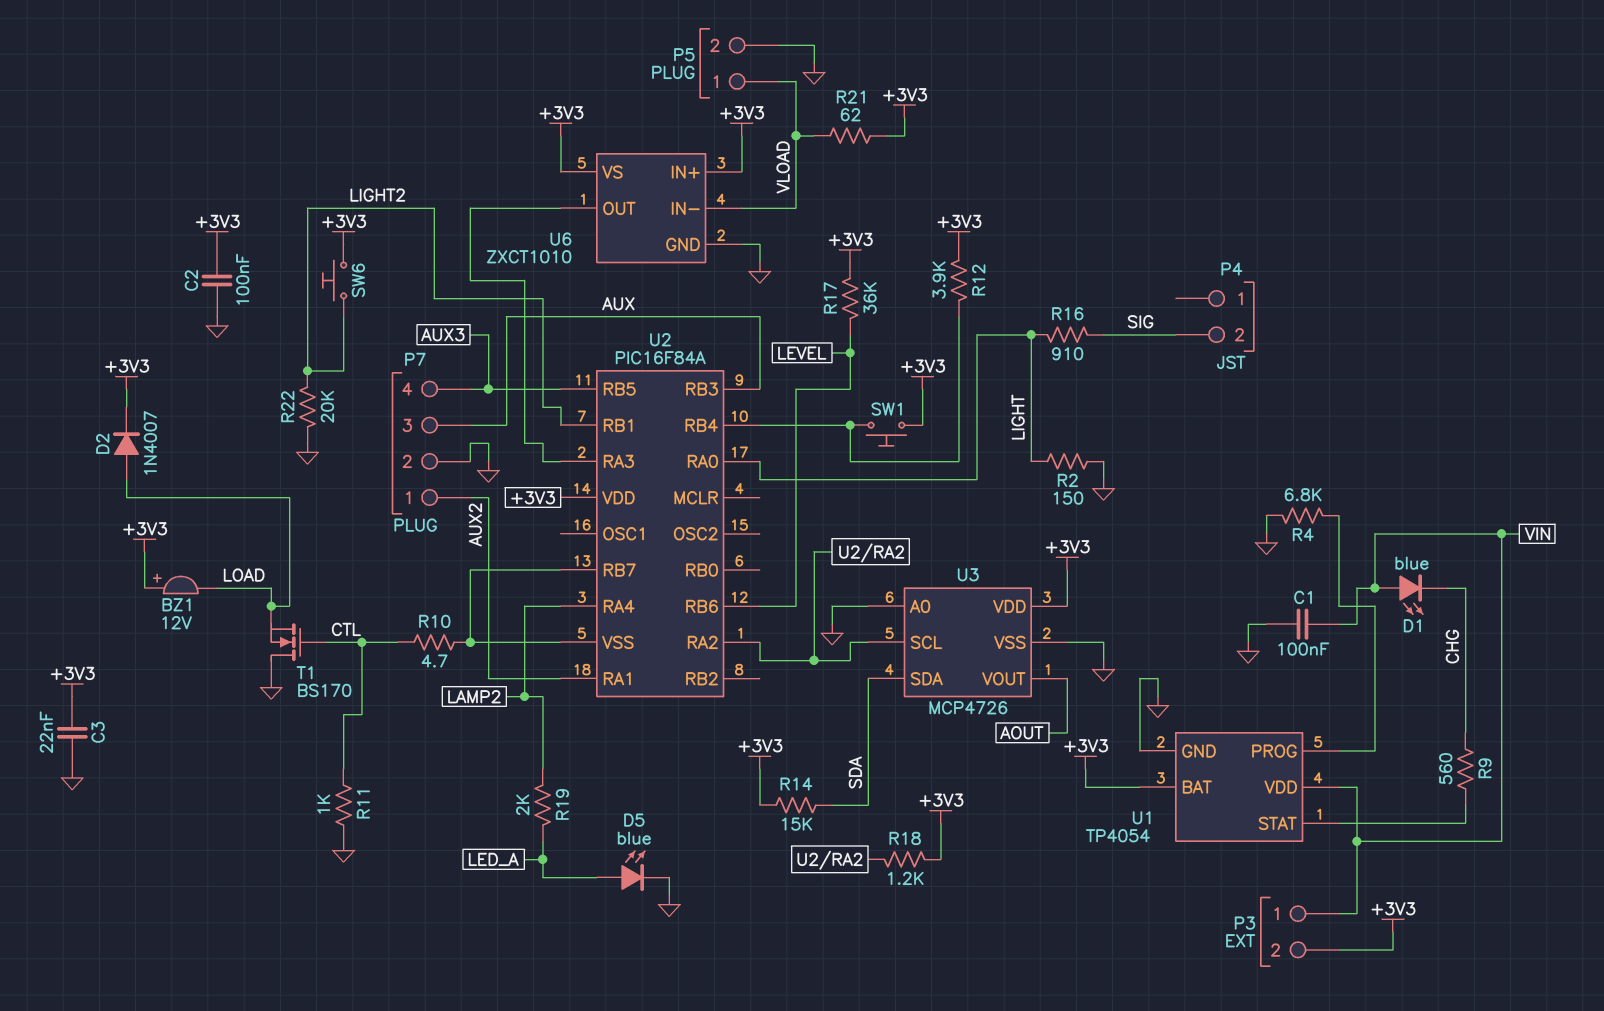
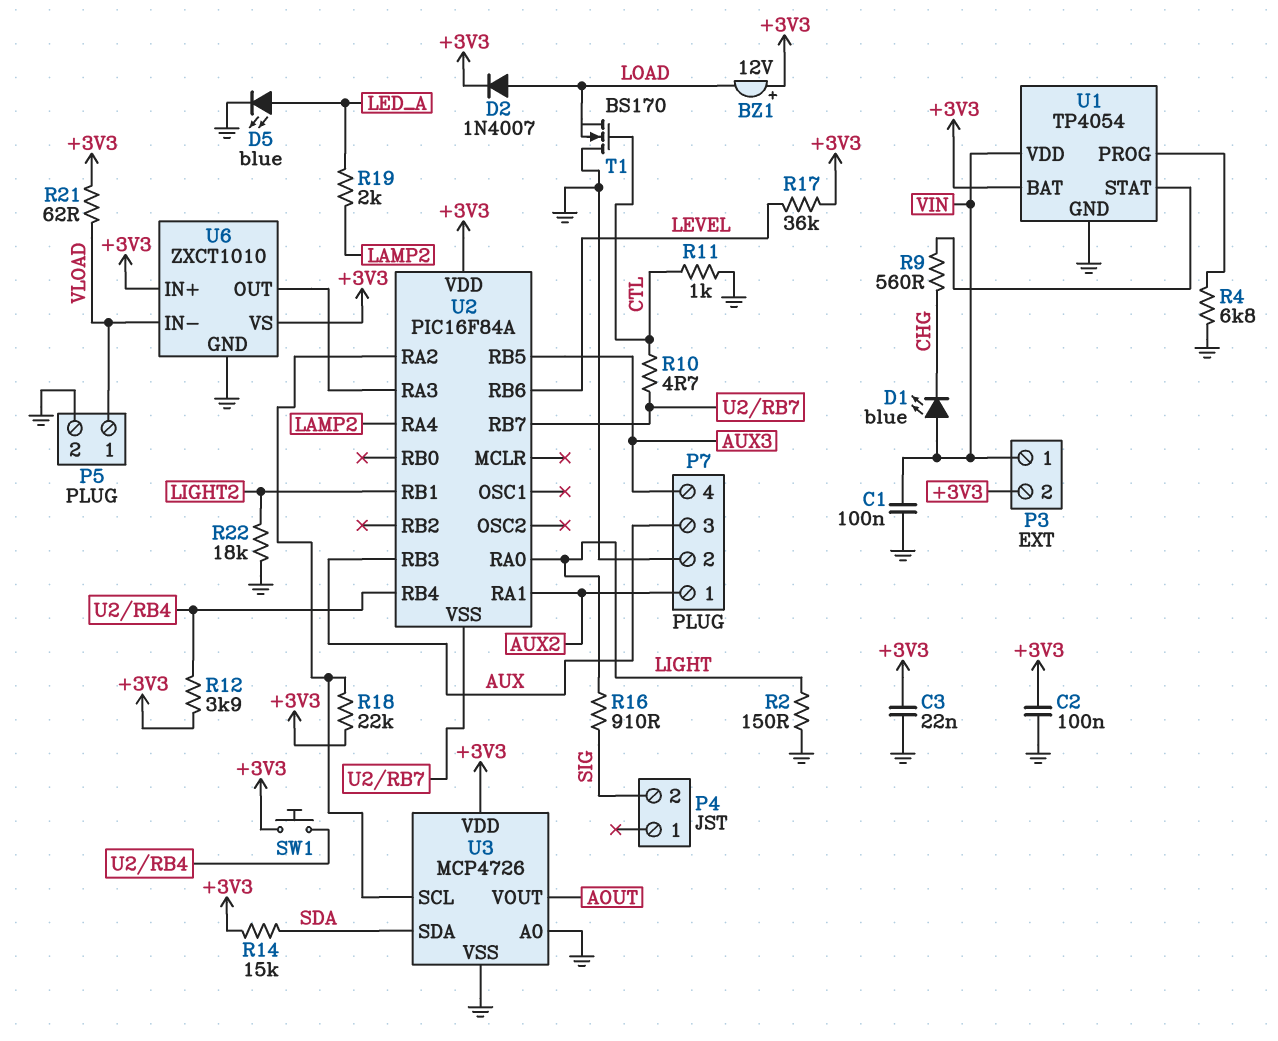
R18: 1.2k (+3V3, U2/RA2) -> 22k (+3V3, U2/RA2)
R22: 20k (GND, LIGHT2) -> 18k (GND, LIGHT2)
SW6: button (+3V3, LIGHT2) -> none

